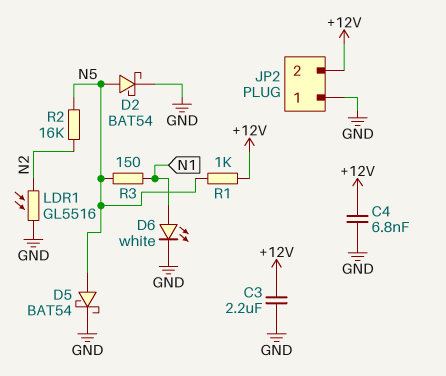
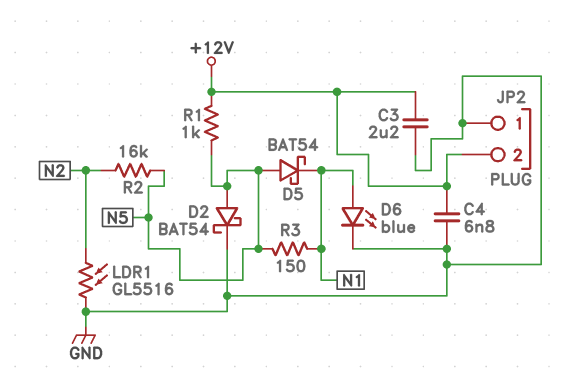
D5: schottky BAT54 (A N5, K GND) -> schottky BAT54 (A N5, K N1)
D6: LED white (A N1, K GND) -> LED blue (A N1, K GND)

